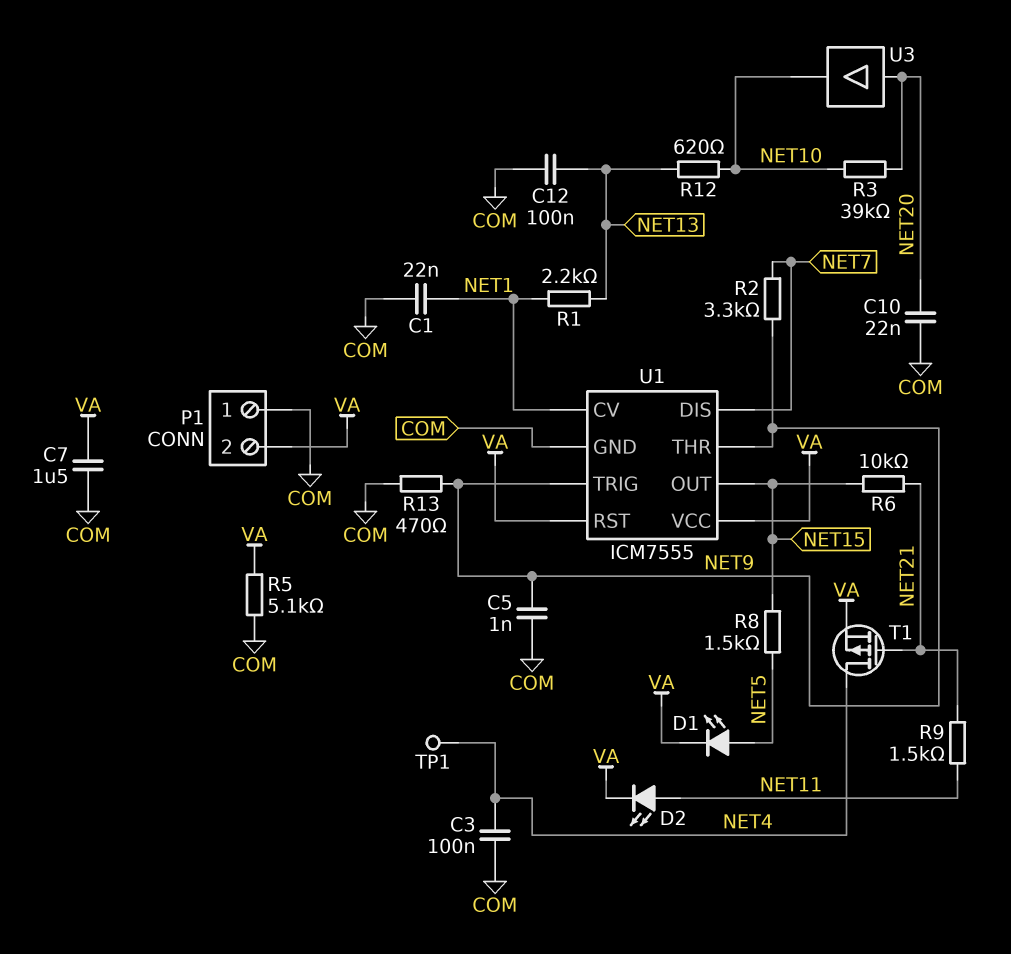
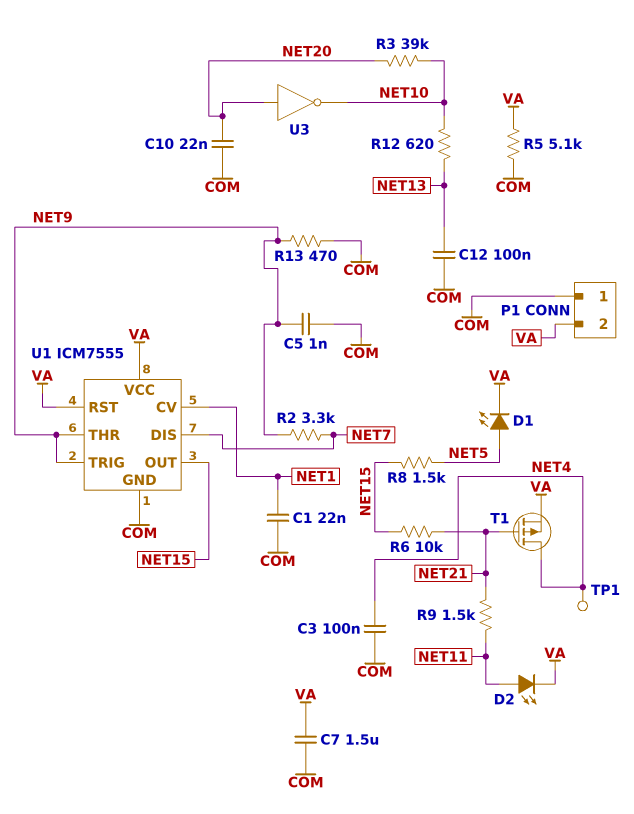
R1: 2.2k (NET1, NET13) -> none
U3: buffer (in NET20, out NET10) -> NOT (in NET20, out NET10)

